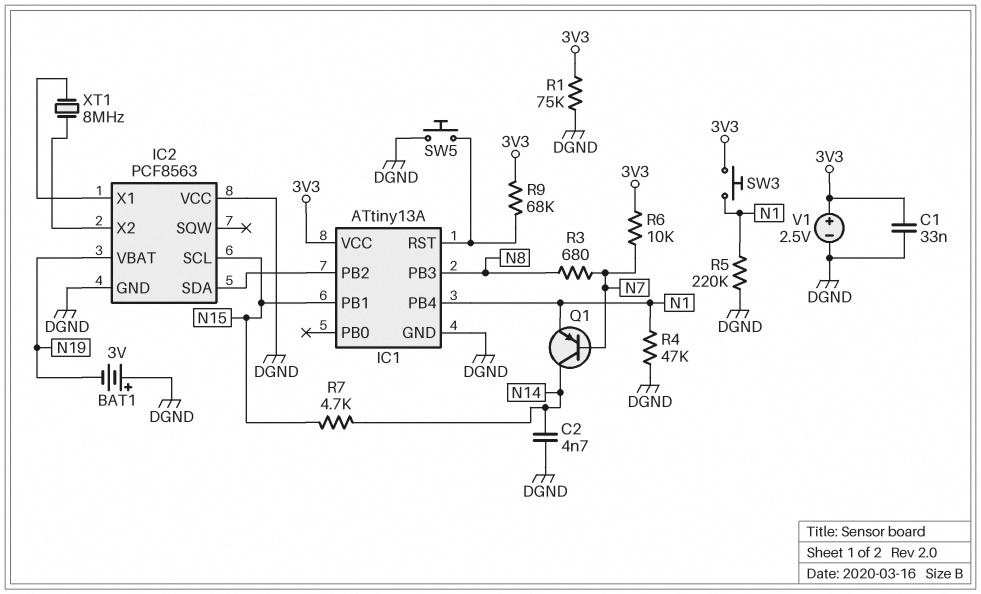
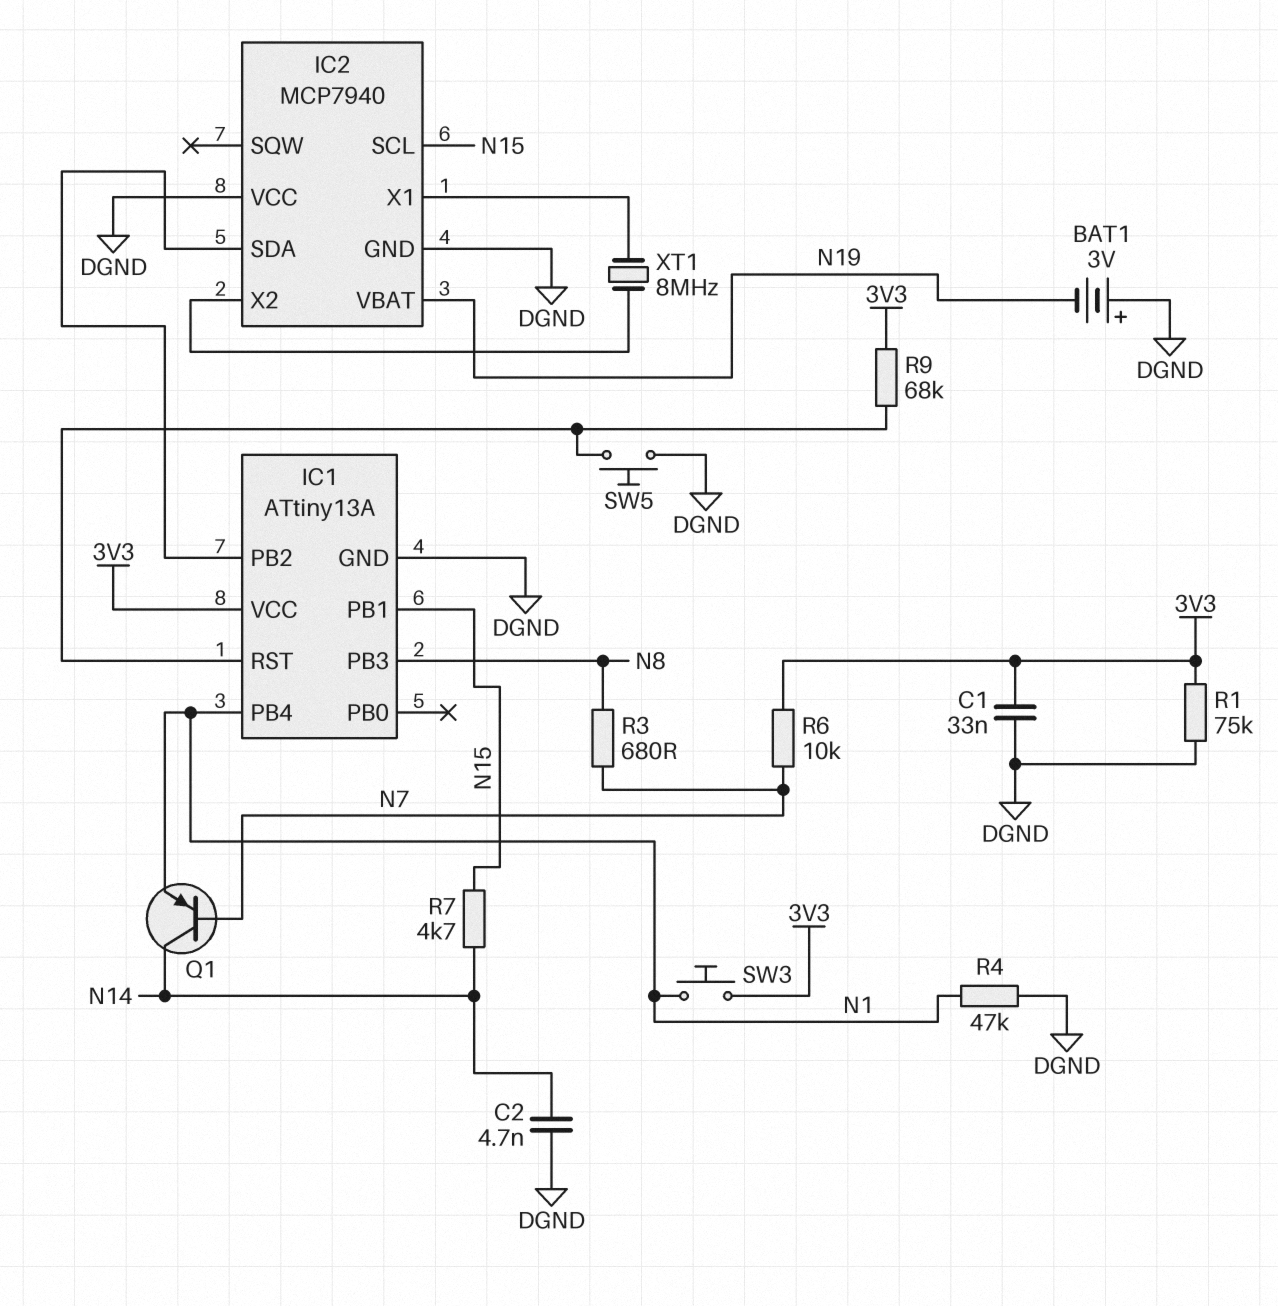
IC2: PCF8563 -> MCP7940
R5: 220k (DGND, N1) -> none
V1: 2.5V (plus 3V3, minus DGND) -> none

